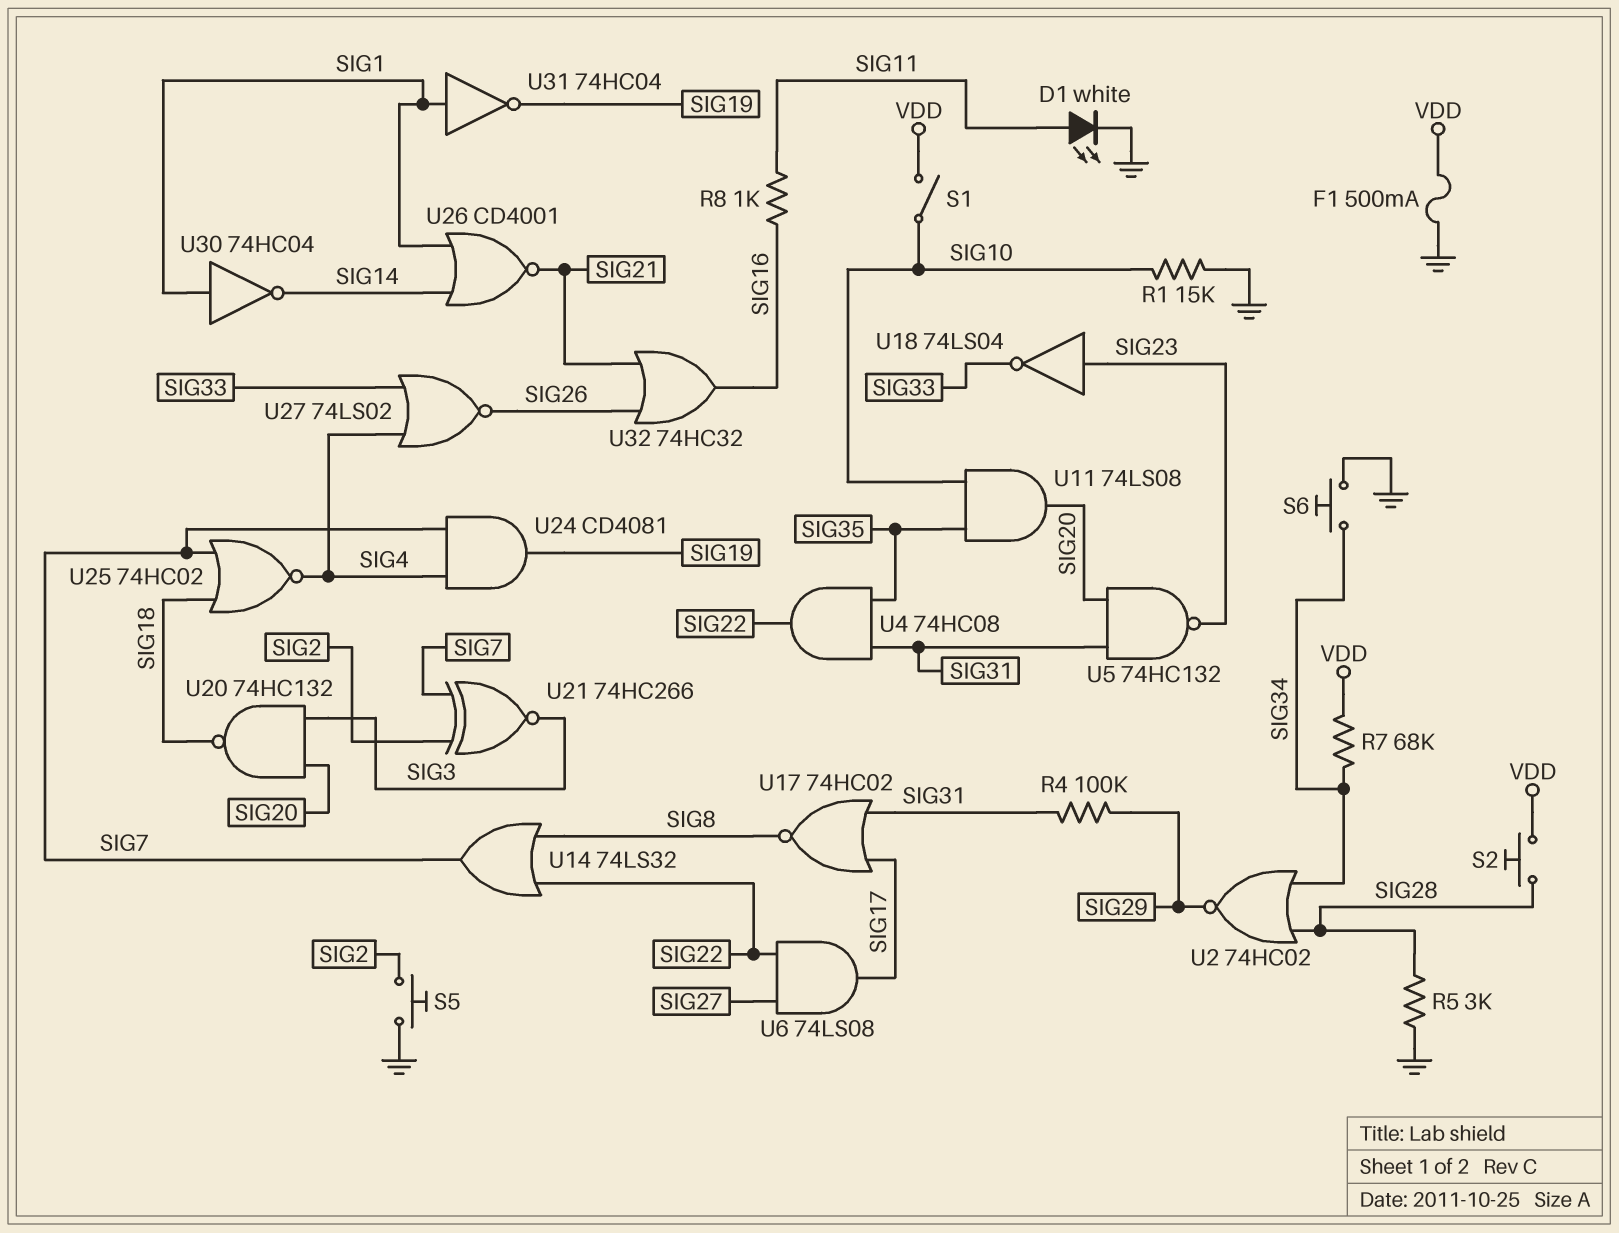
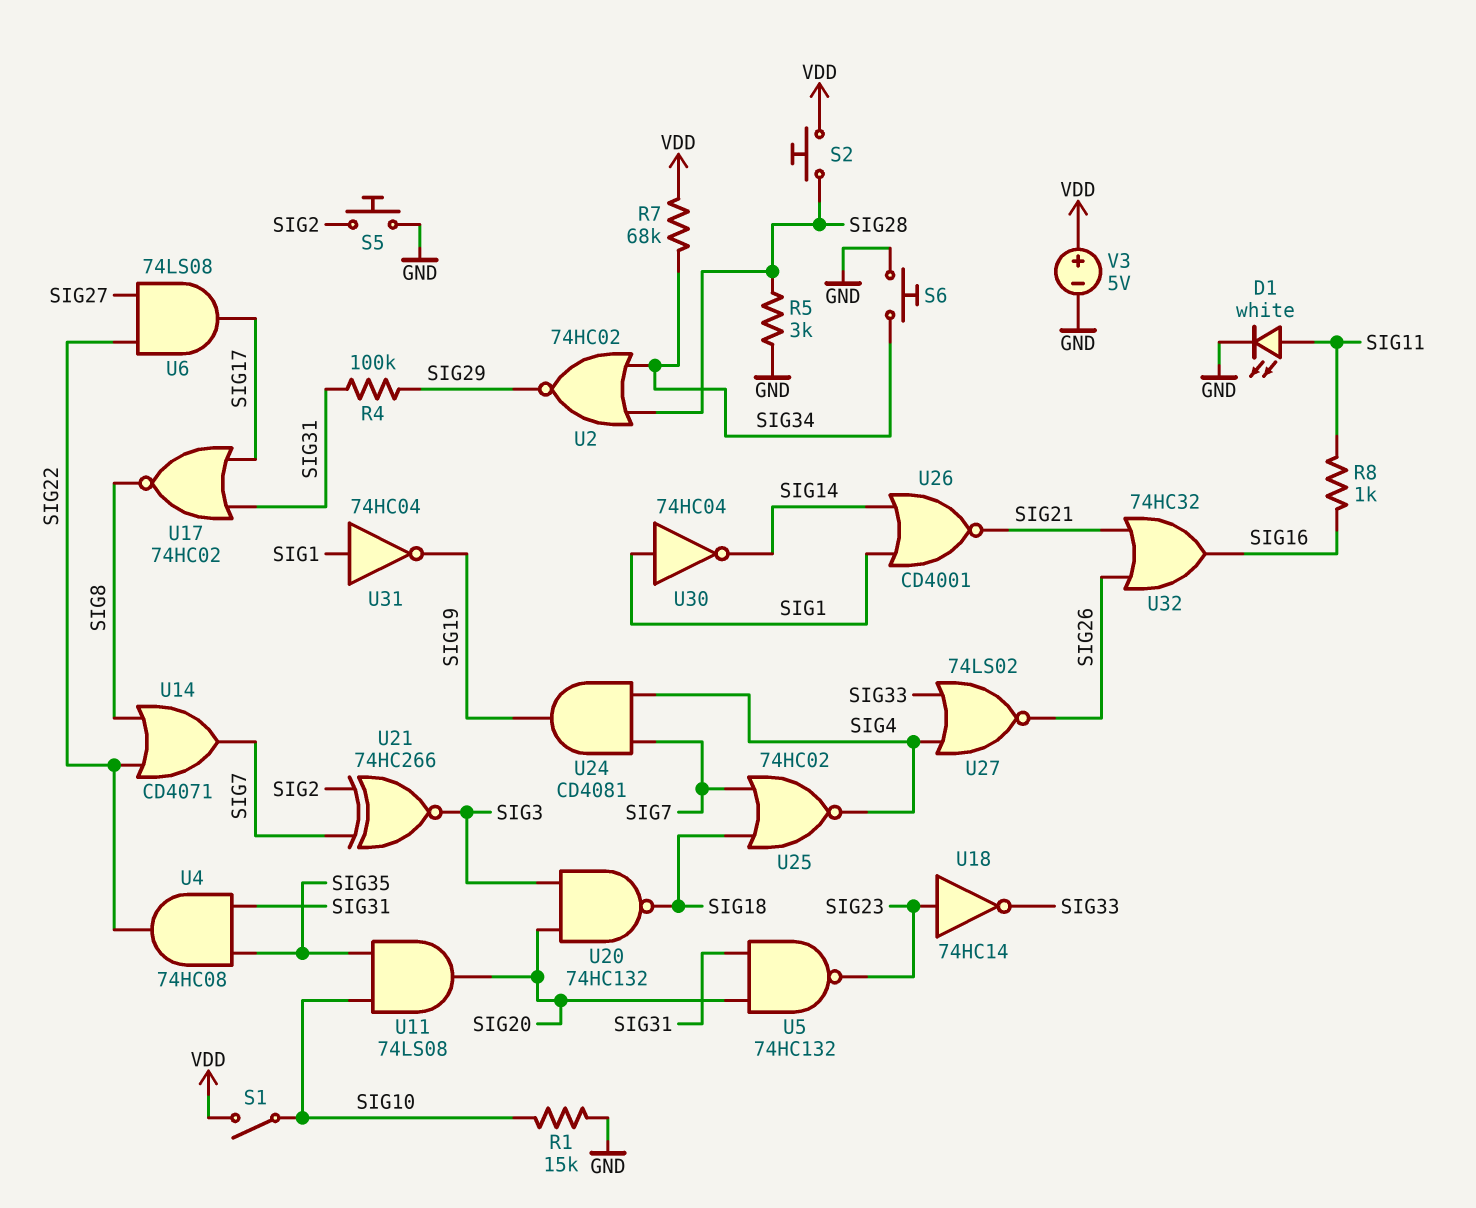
F1: 500mA (GND, VDD) -> none
U14: OR 74LS32 (in SIG8, in SIG22, out SIG7) -> OR CD4071 (in SIG8, in SIG22, out SIG7)
U18: NOT 74LS04 (in SIG23, out SIG33) -> NOT 74HC14 (in SIG23, out SIG33)
V3: none -> 5V (plus VDD, minus GND)

